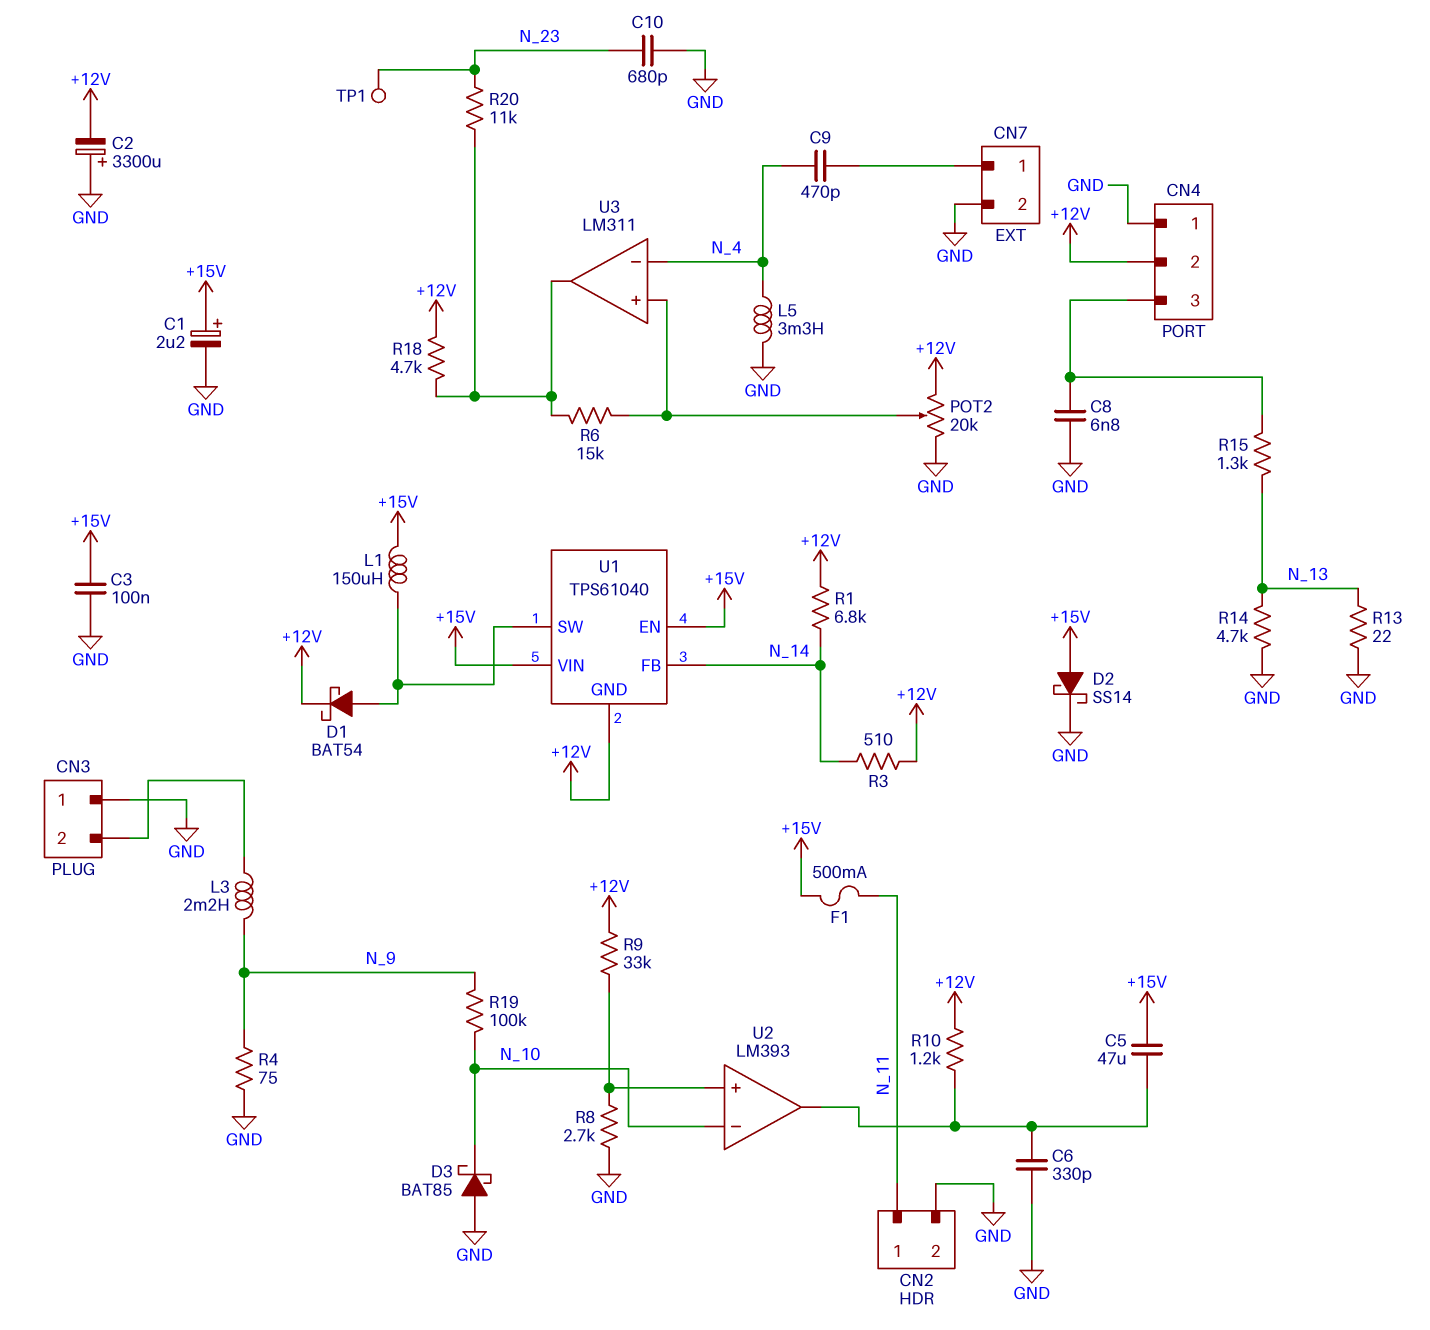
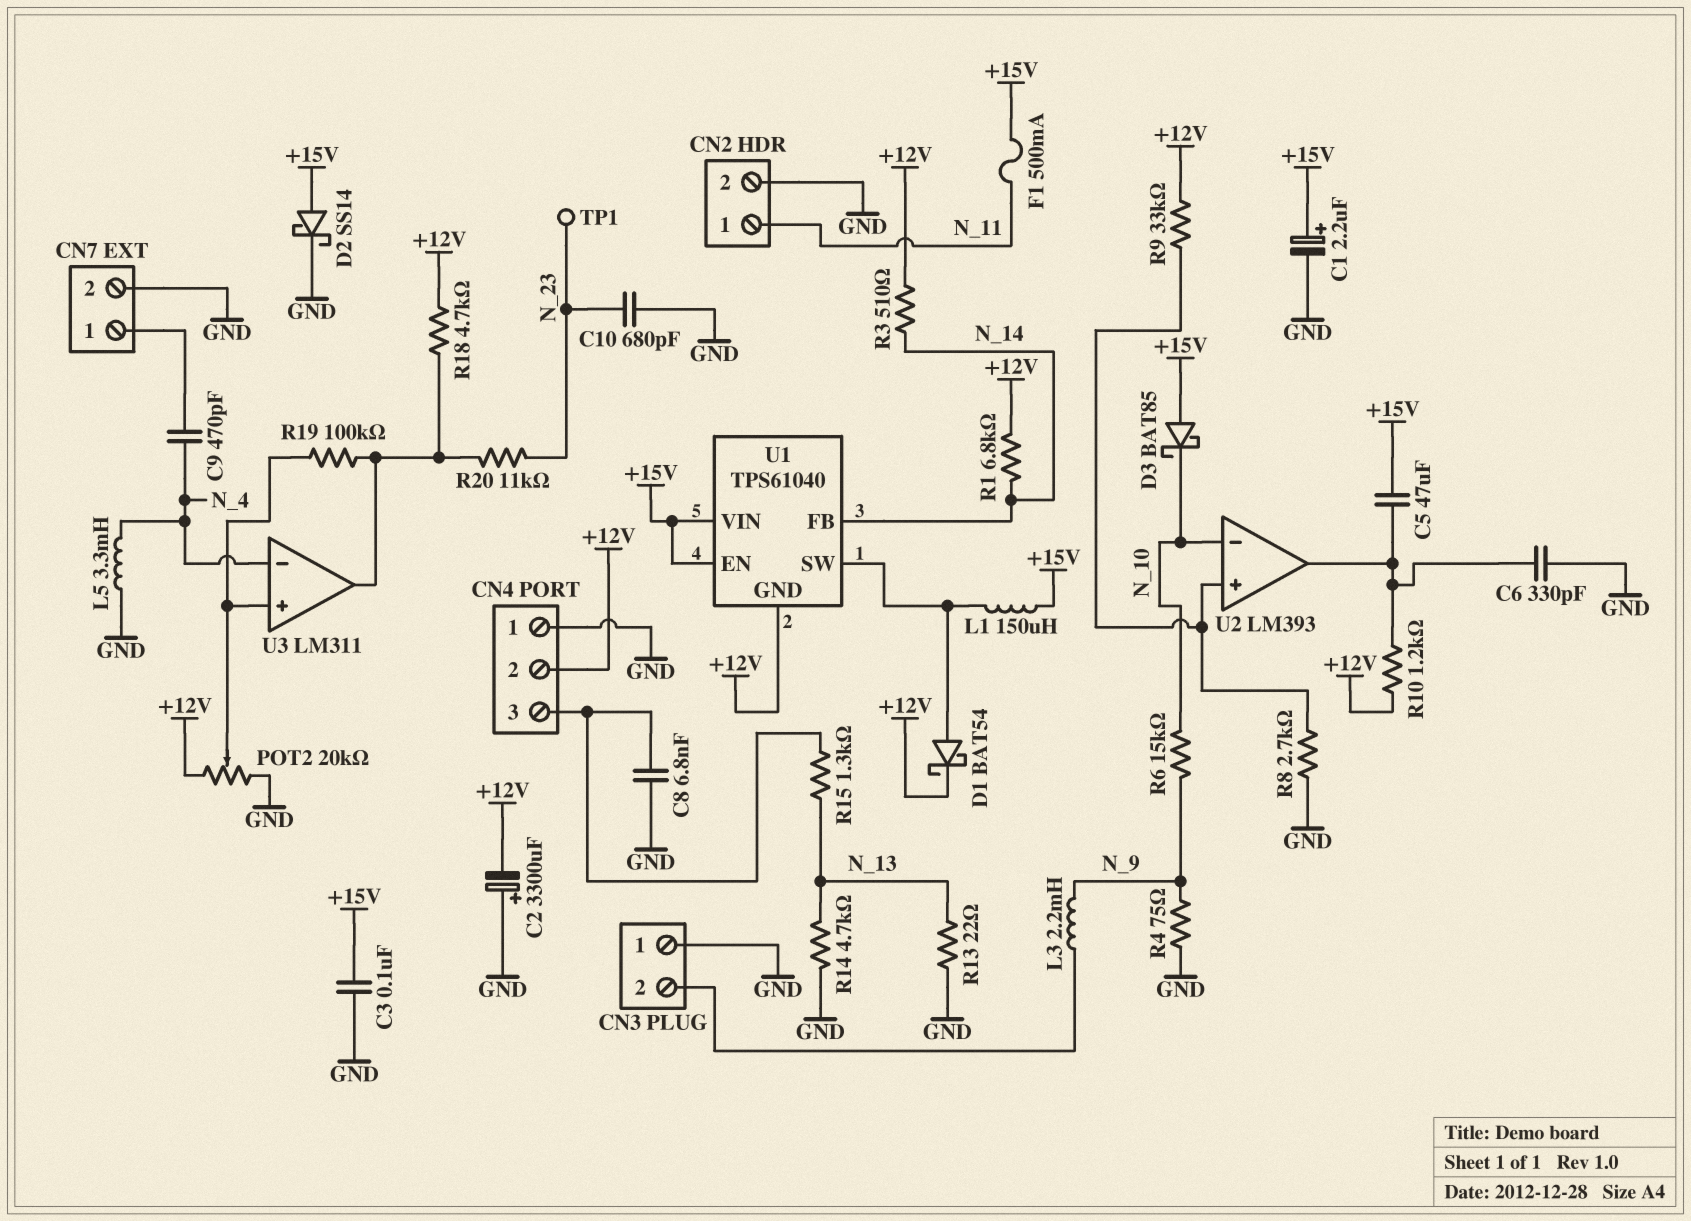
D3: schottky BAT85 (A GND, K N_10) -> schottky BAT85 (A +15V, K N_10)
R6: 15k (U3/in+, U3/out) -> 15k (N_9, N_10)
R19: 100k (N_9, N_10) -> 100k (U3/in+, U3/out)

